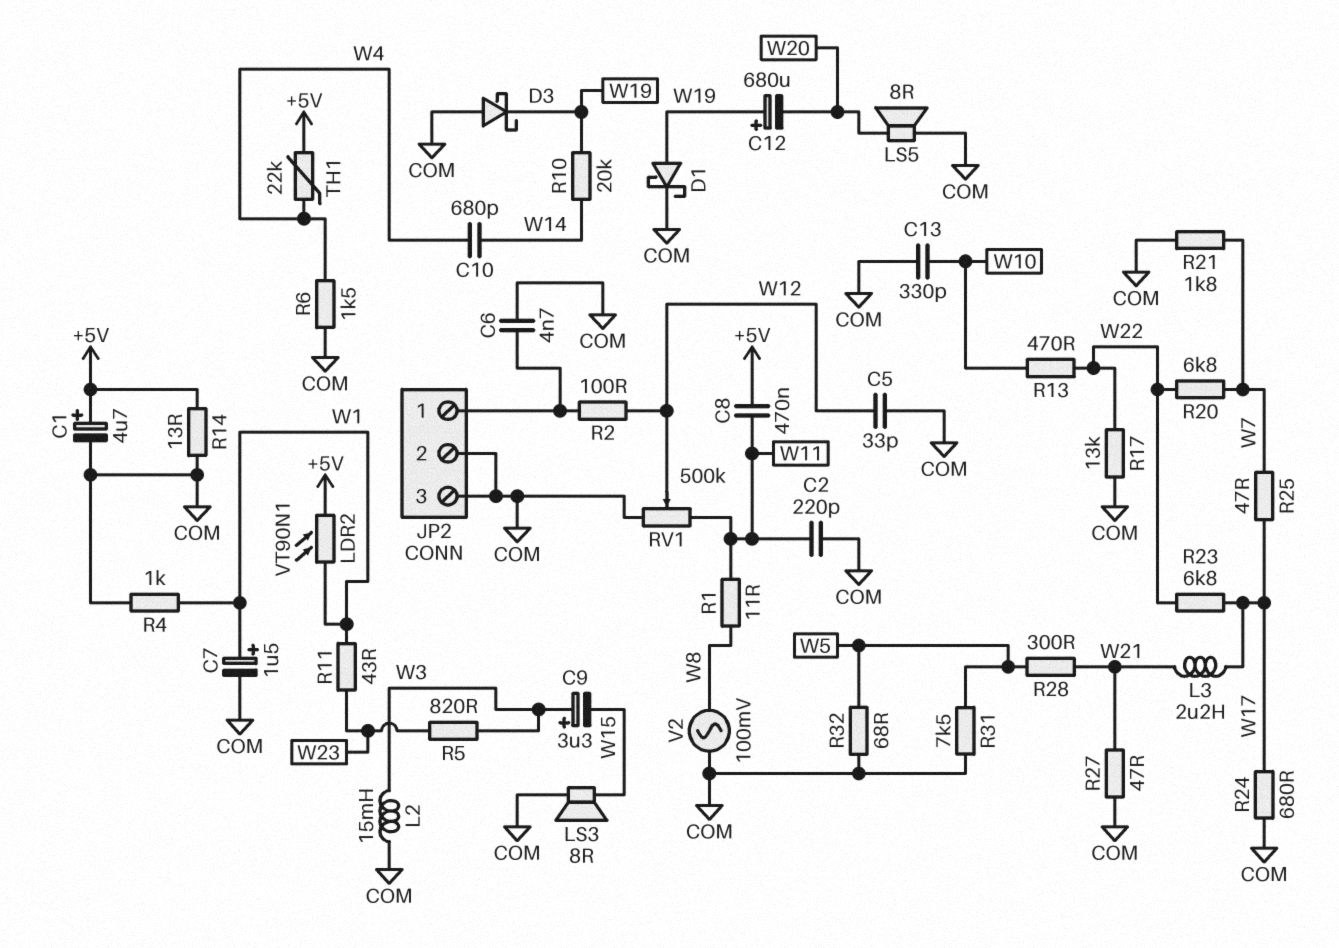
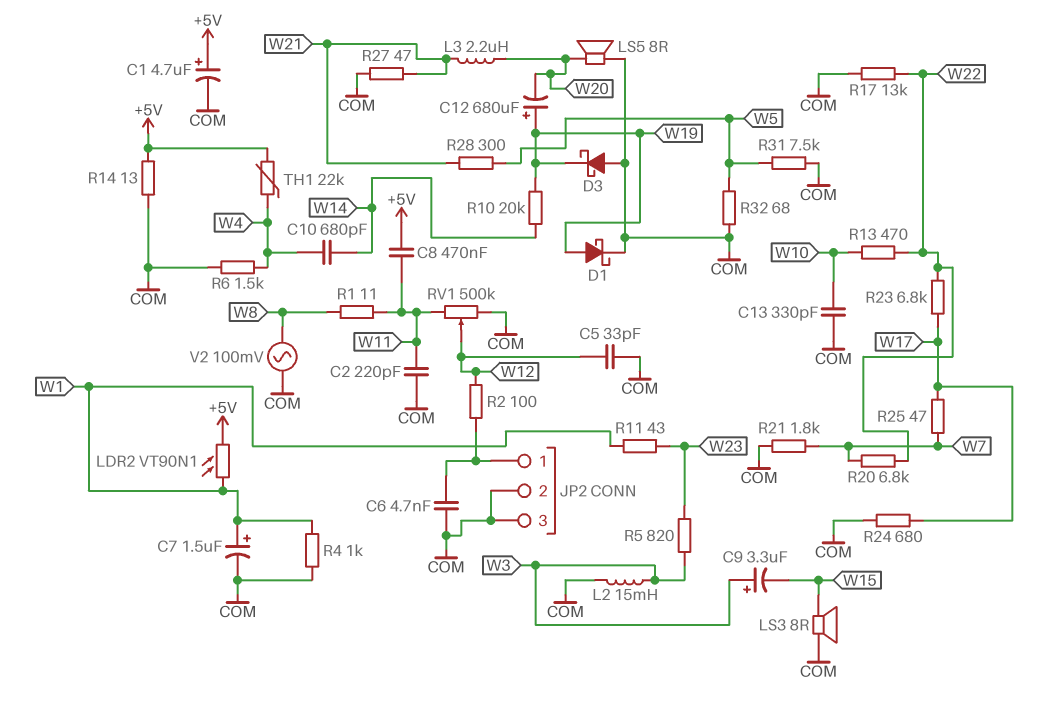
L3: 2.2uH (W17, W21) -> 2.2uH (W20, W21)

